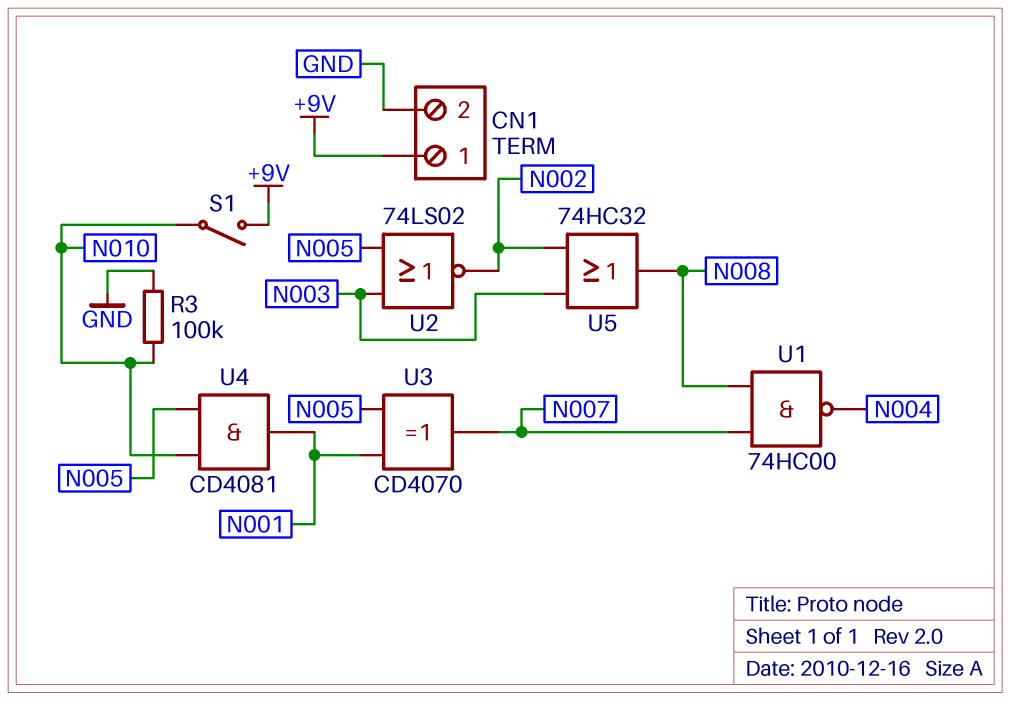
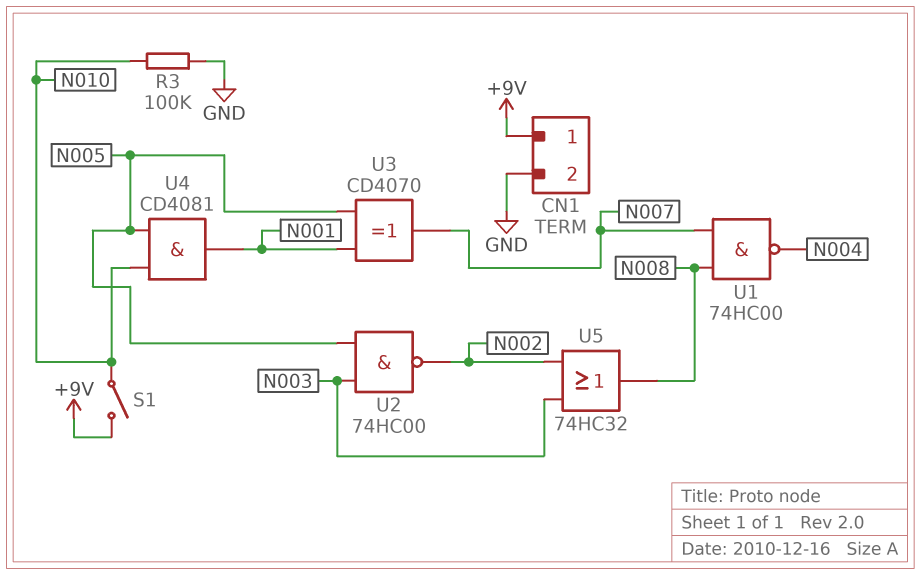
U2: NOR 74LS02 (in N003, in N005, out N002) -> NAND 74HC00 (in N003, in N005, out N002)

